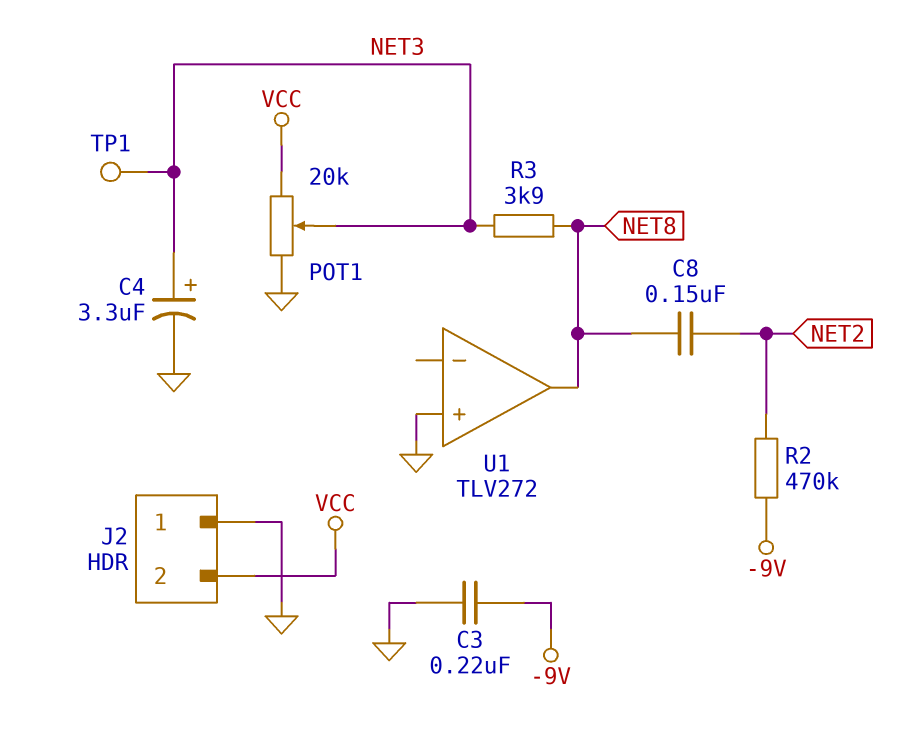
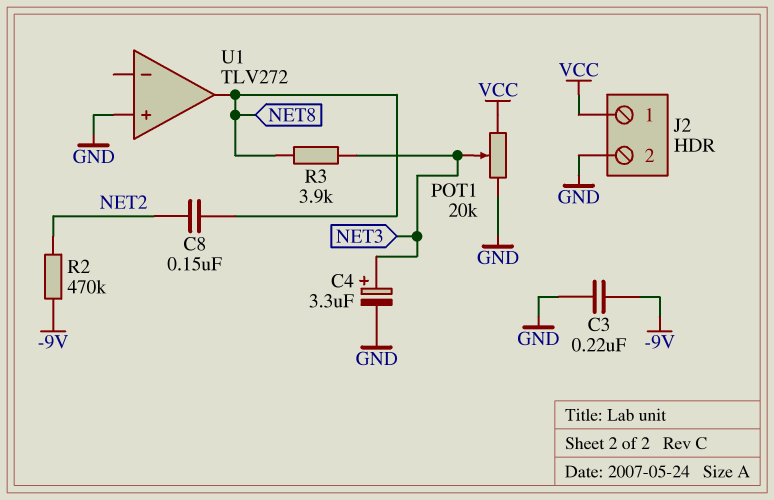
J2 pin 1: GND -> VCC
J2 pin 2: VCC -> GND
TP1: test point (NET3) -> none

